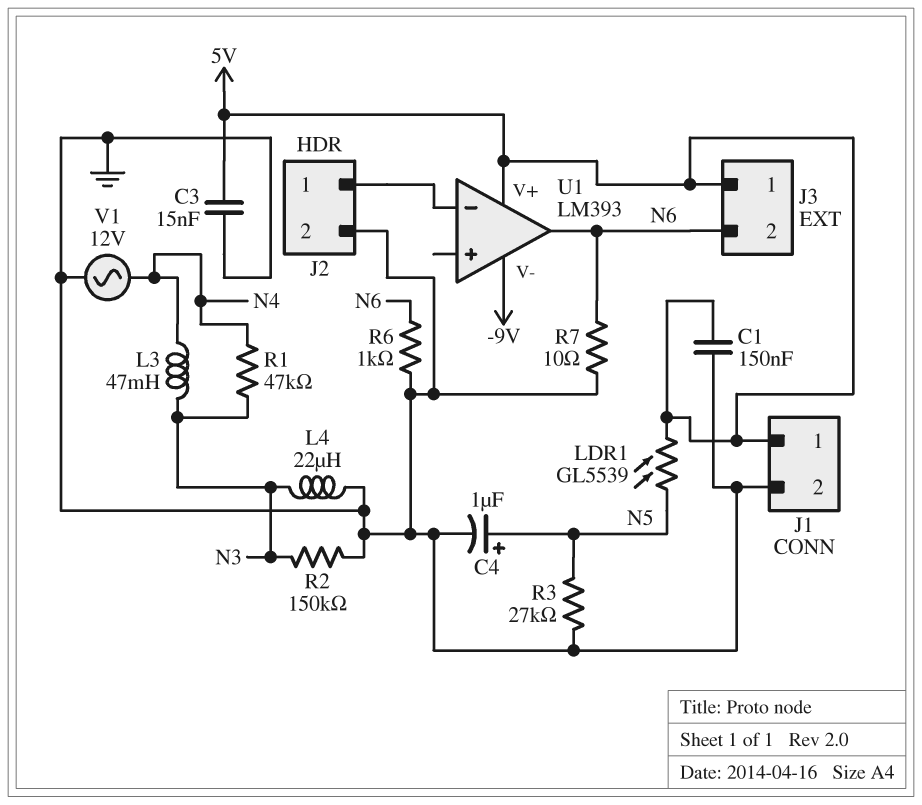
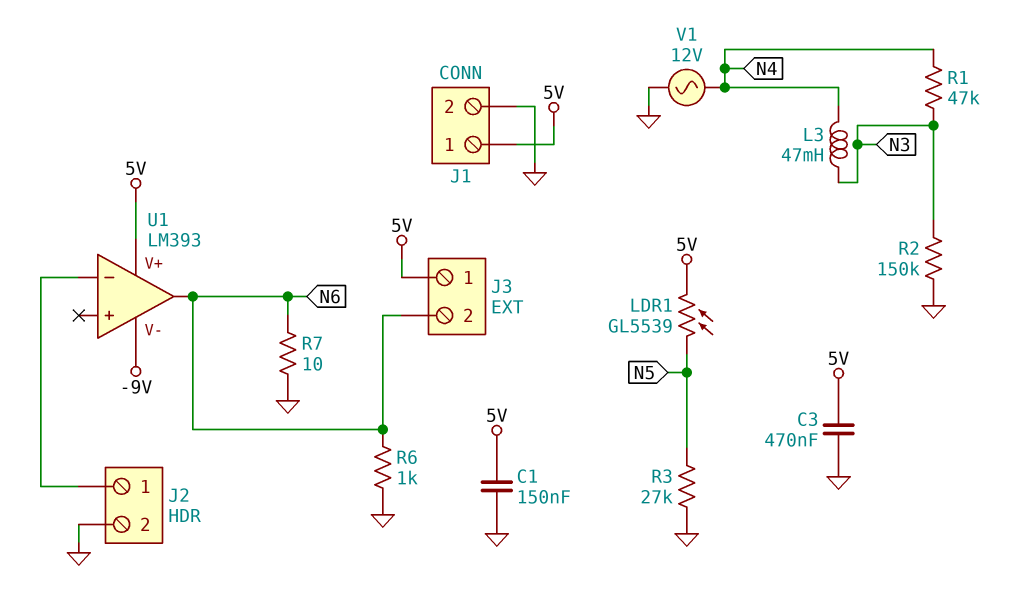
C3: 15nF (5V, GND) -> 470nF (5V, GND)
C4: 1uF (plus N5, minus GND) -> none
L4: 22uH (GND, N3) -> none

